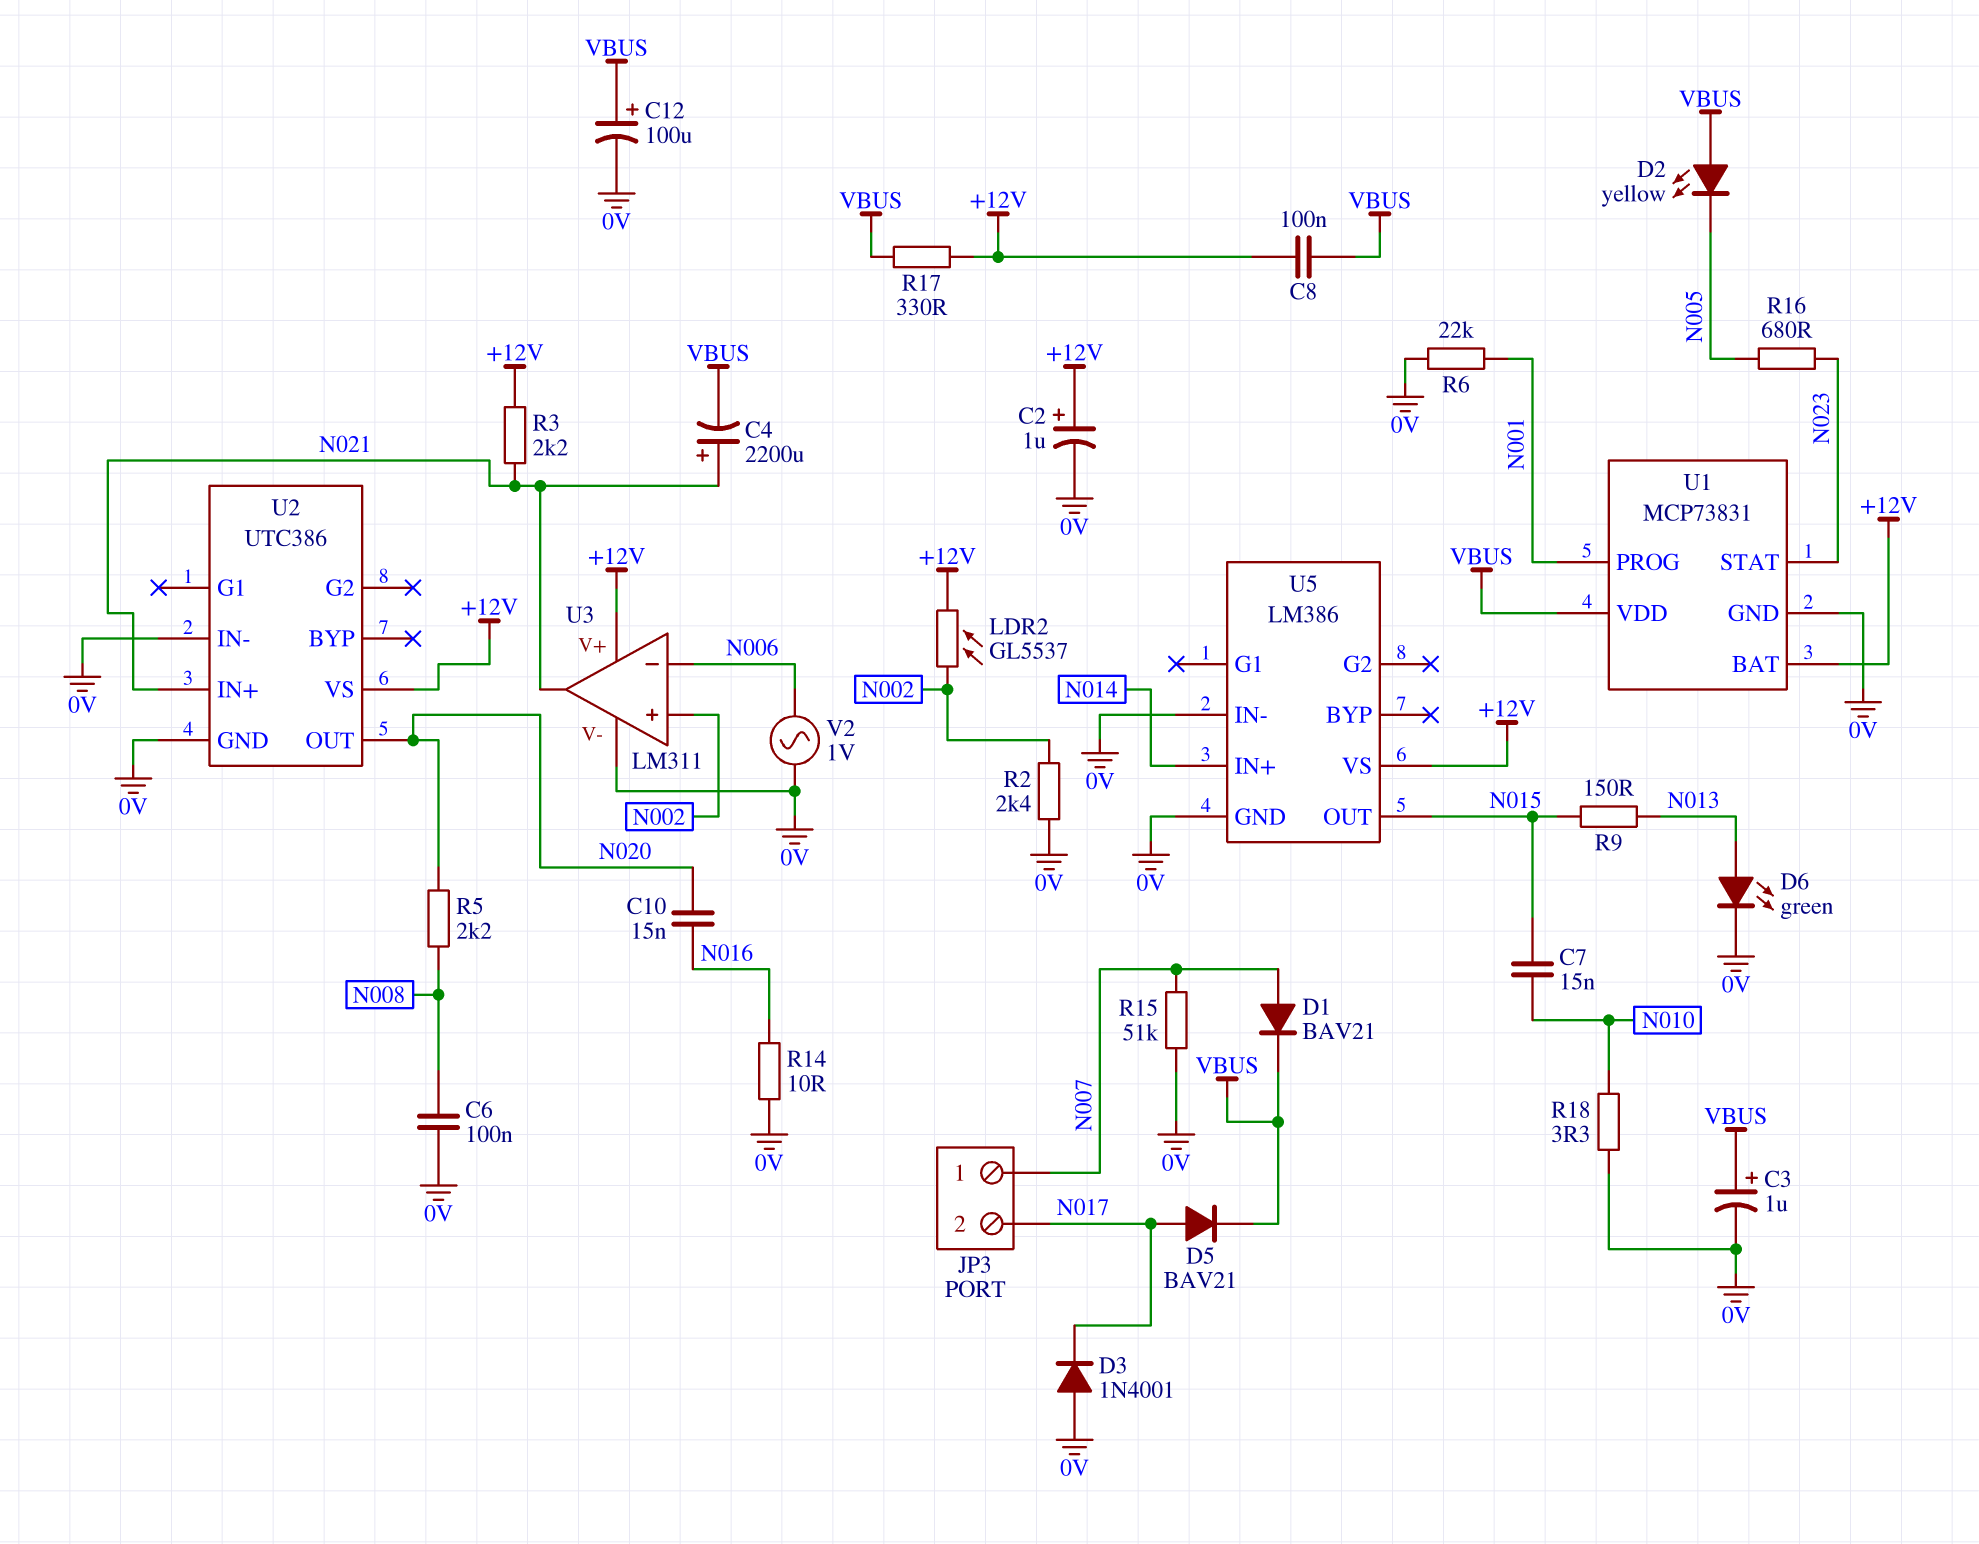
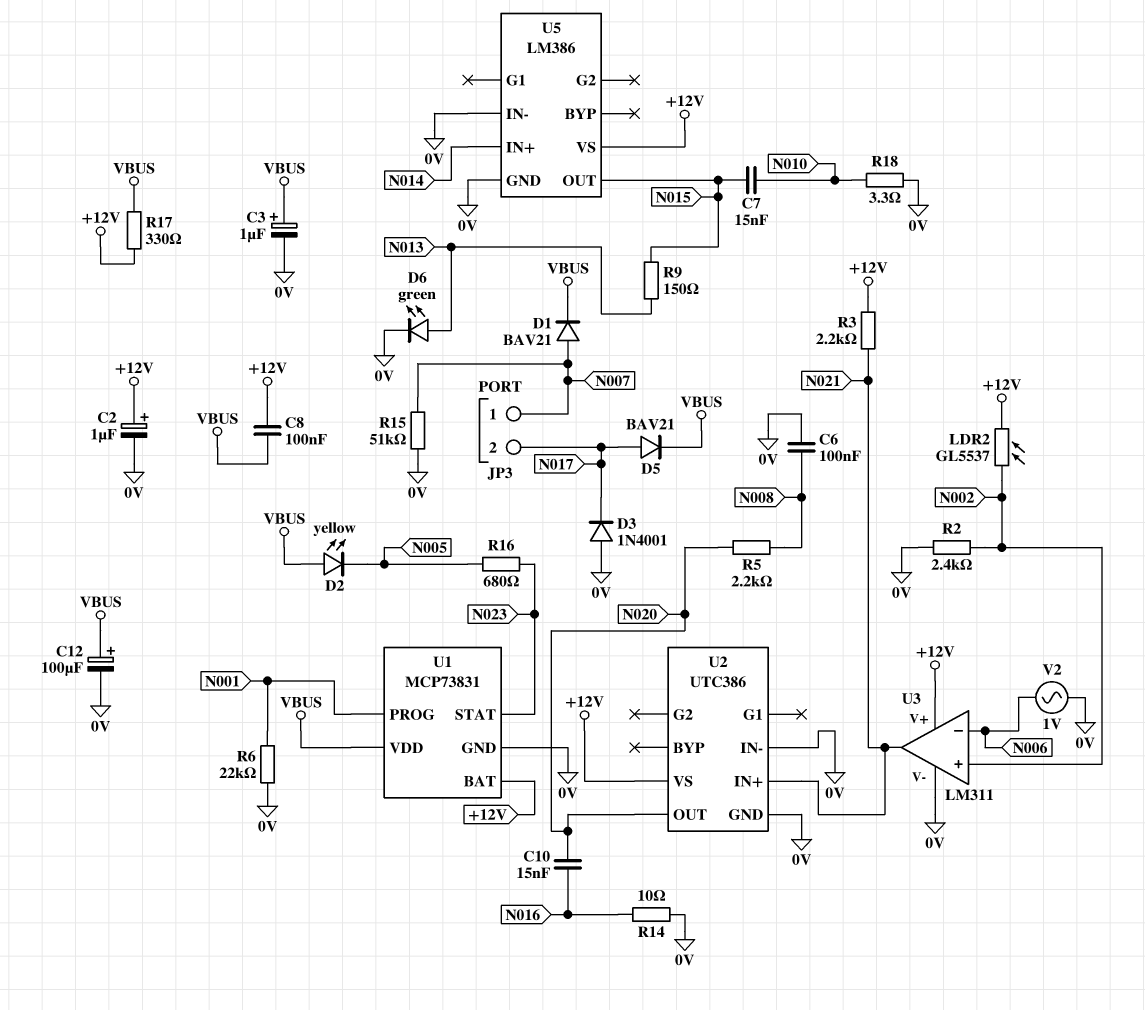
C4: 2200uF (plus N021, minus VBUS) -> none

